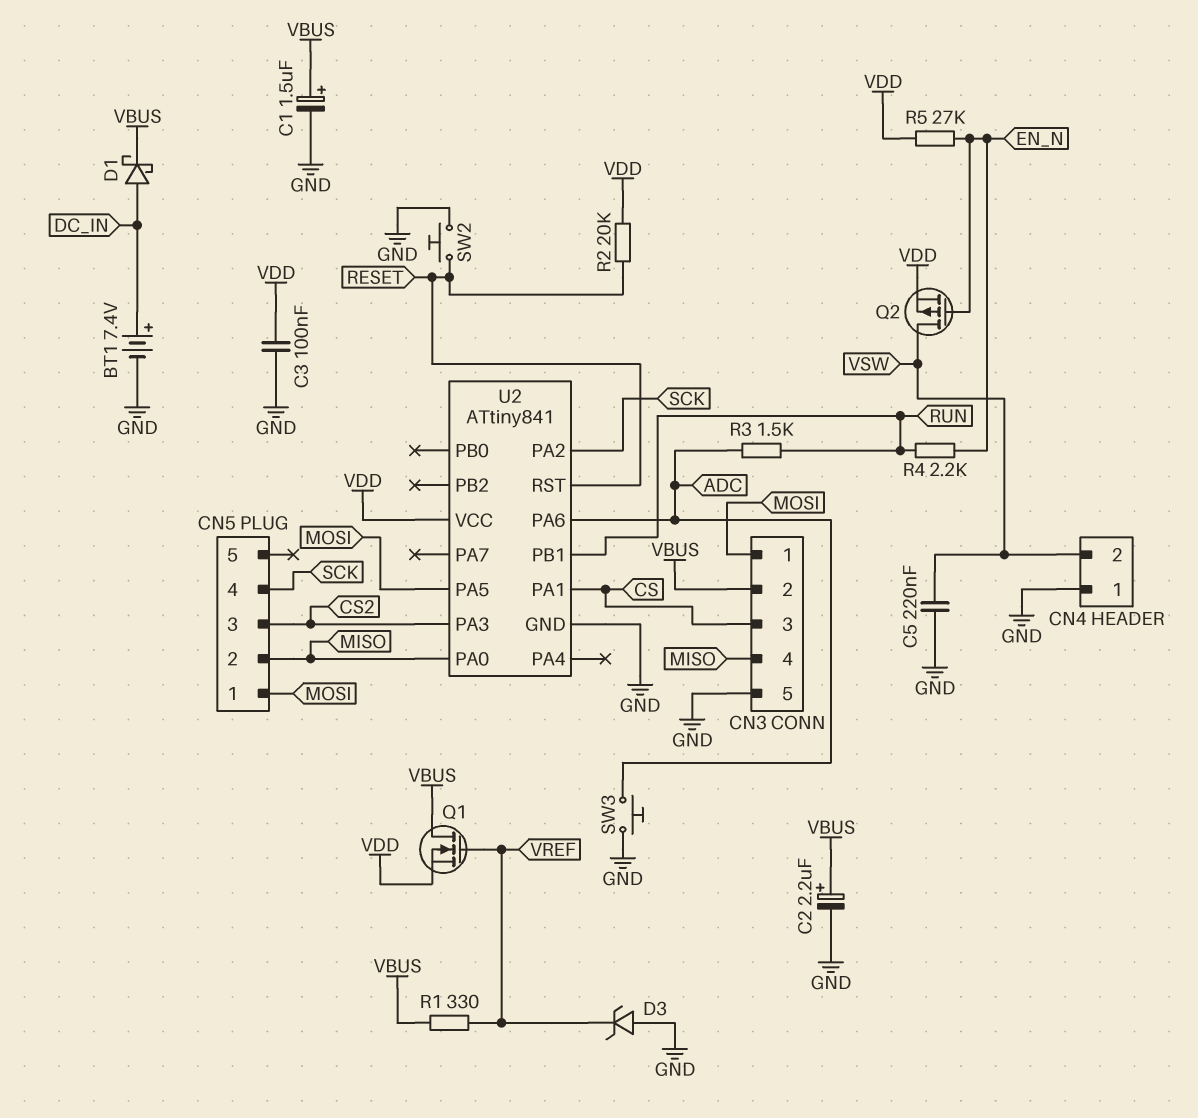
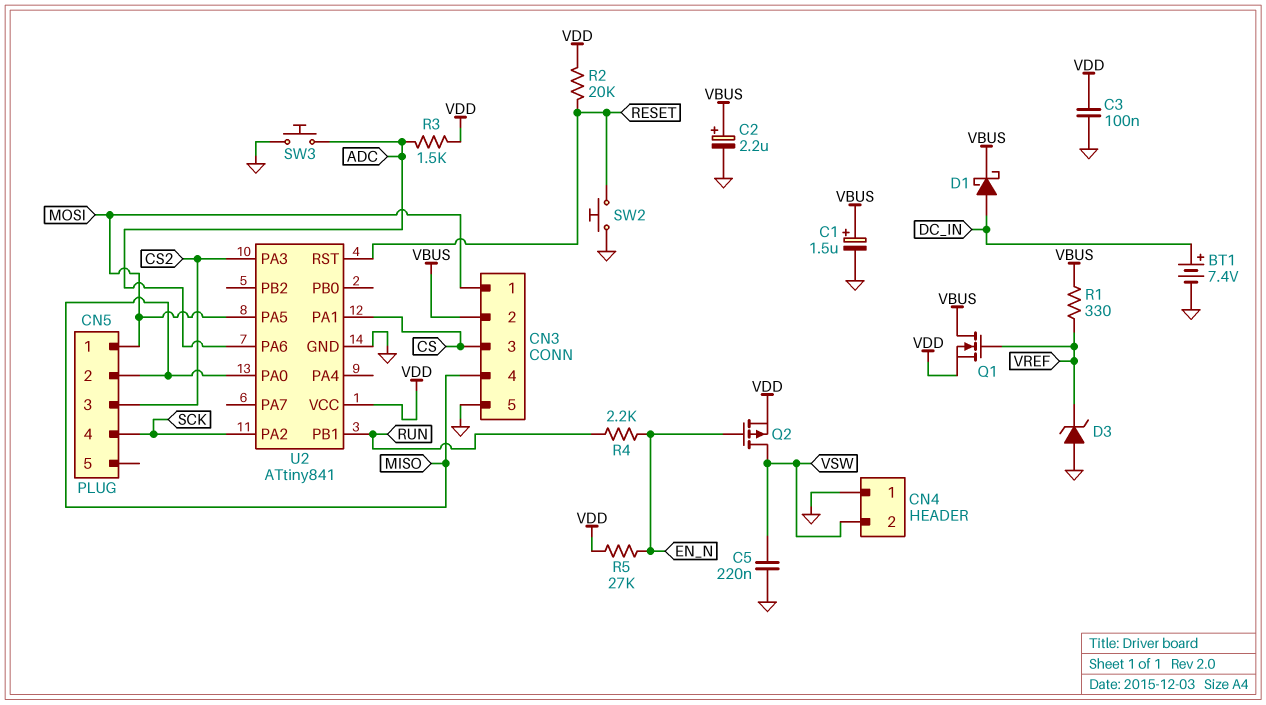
R3: 1.5k (ADC, RUN) -> 1.5k (ADC, VDD)

